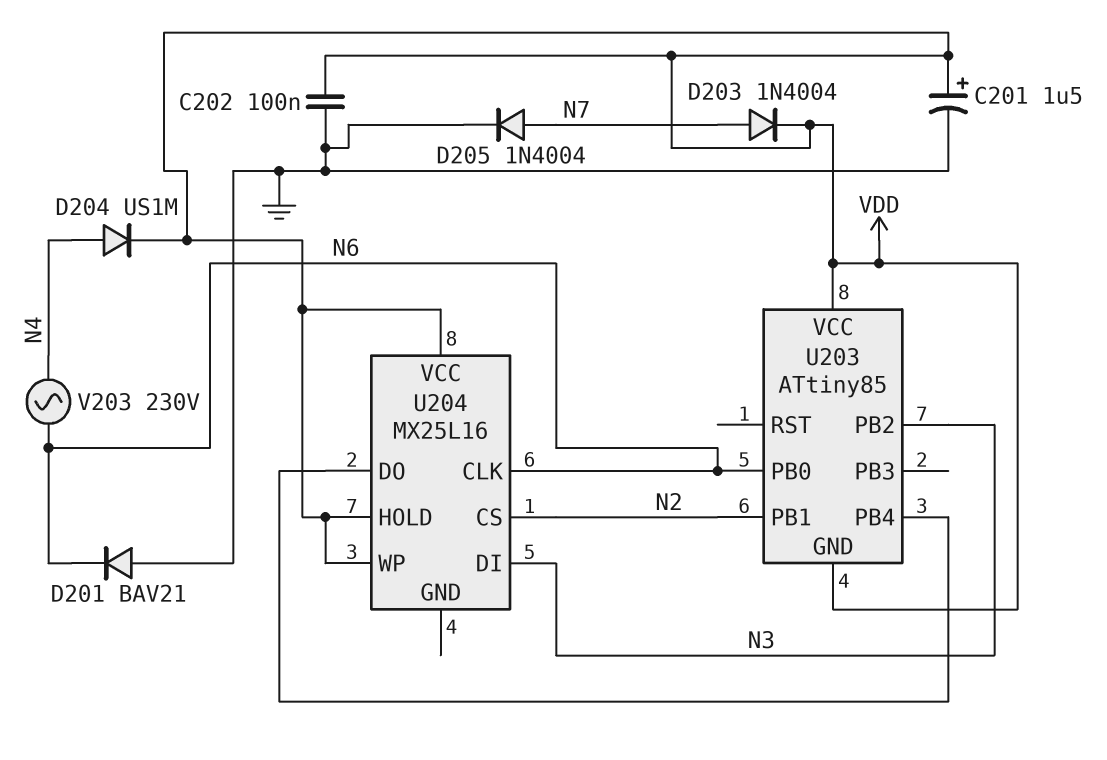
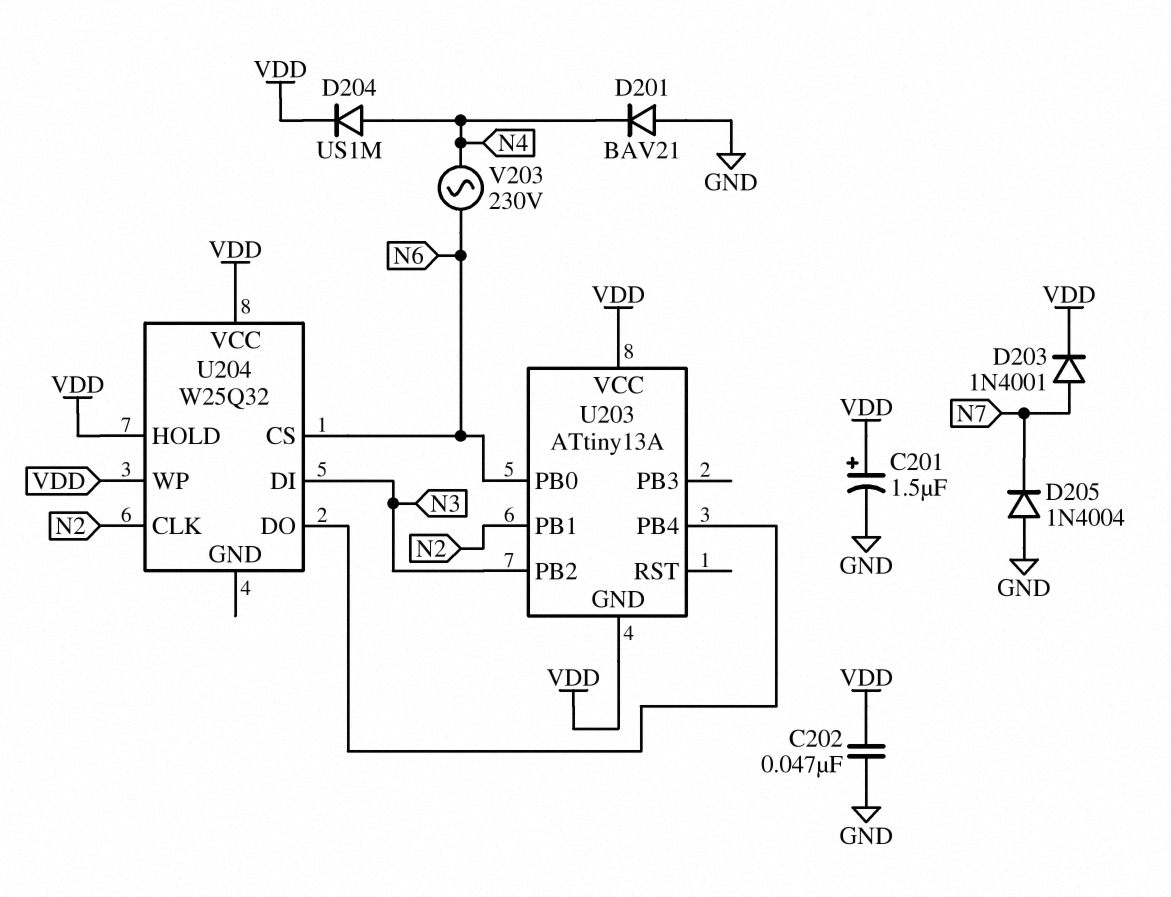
C202: 100nF (GND, VDD) -> 47nF (GND, VDD)
D201: diode BAV21 (A GND, K N6) -> diode BAV21 (A GND, K N4)
D203: diode 1N4004 (A N7, K VDD) -> diode 1N4001 (A N7, K VDD)
D205: diode 1N4004 (A N7, K GND) -> diode 1N4004 (A GND, K N7)
U203: ATtiny85 -> ATtiny13A
U204: MX25L16 -> W25Q32
U204 pin CLK: N6 -> N2
U204 pin CS: N2 -> N6

